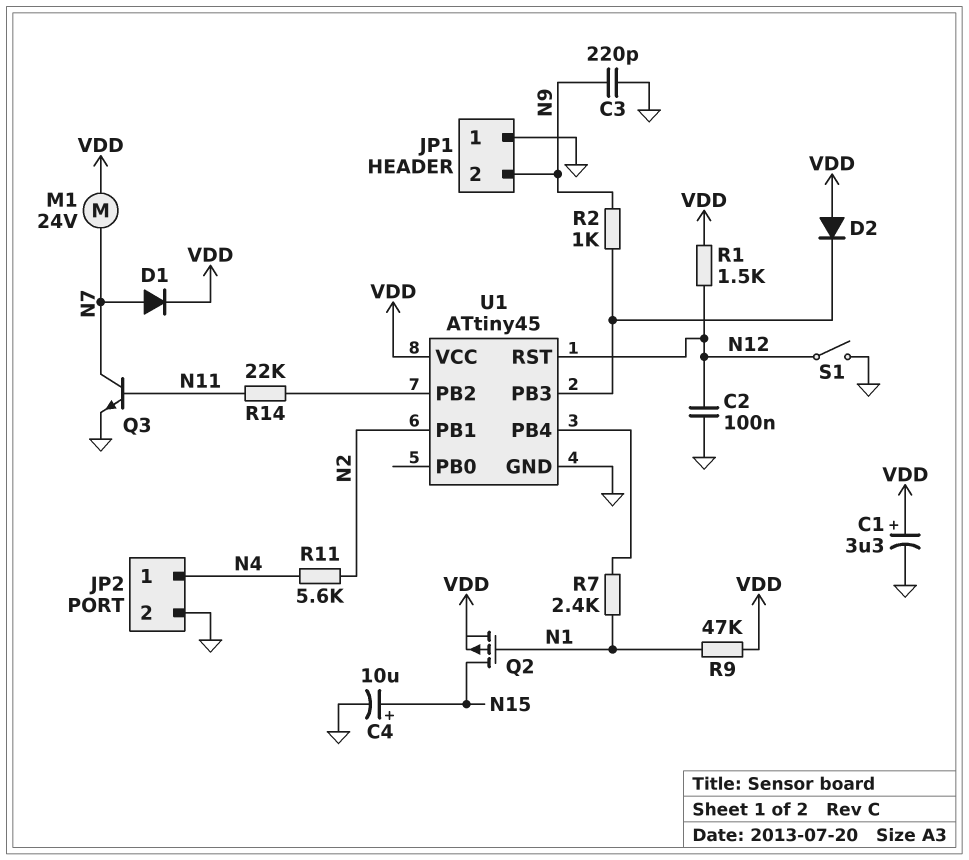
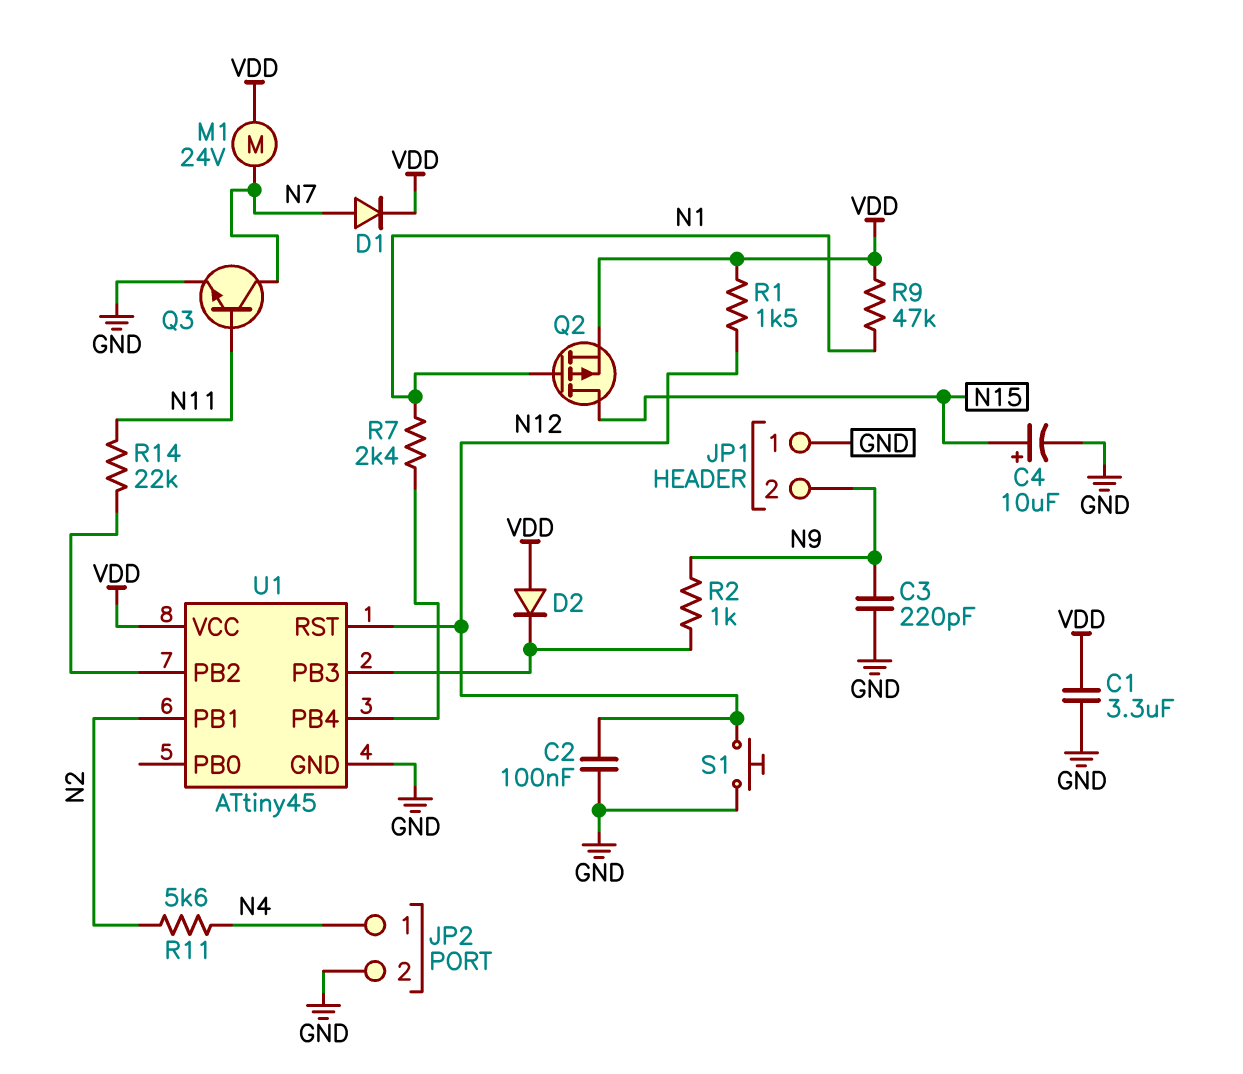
C1: 3.3uF (plus VDD, minus GND) -> 3.3uF (GND, VDD)
S1: switch (GND, N12) -> button (GND, N12)

